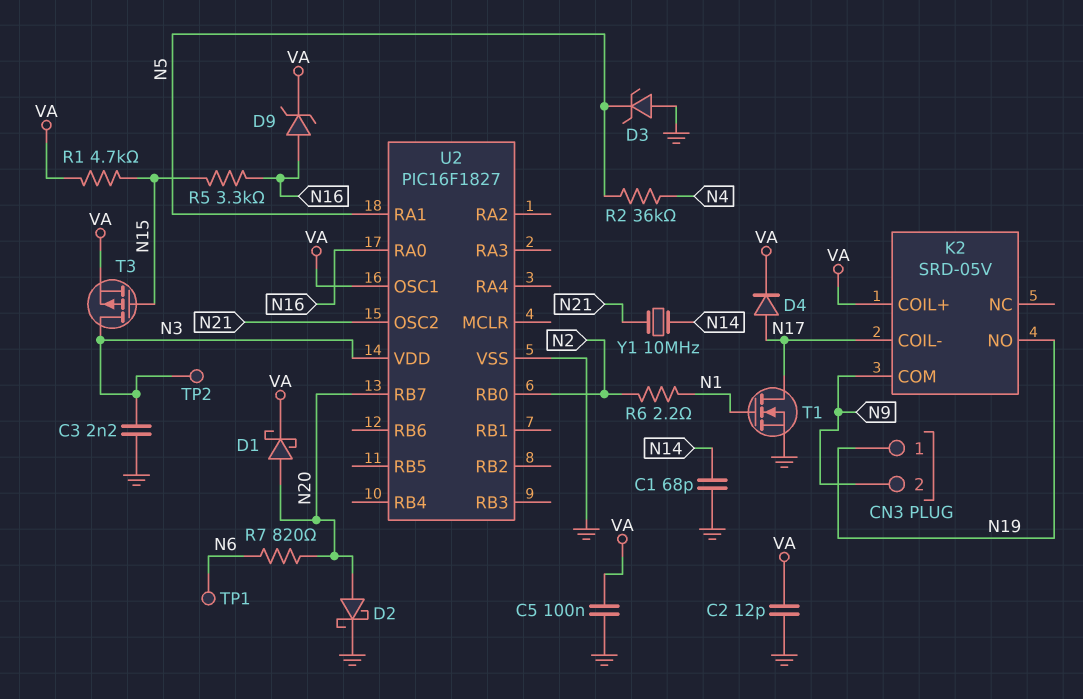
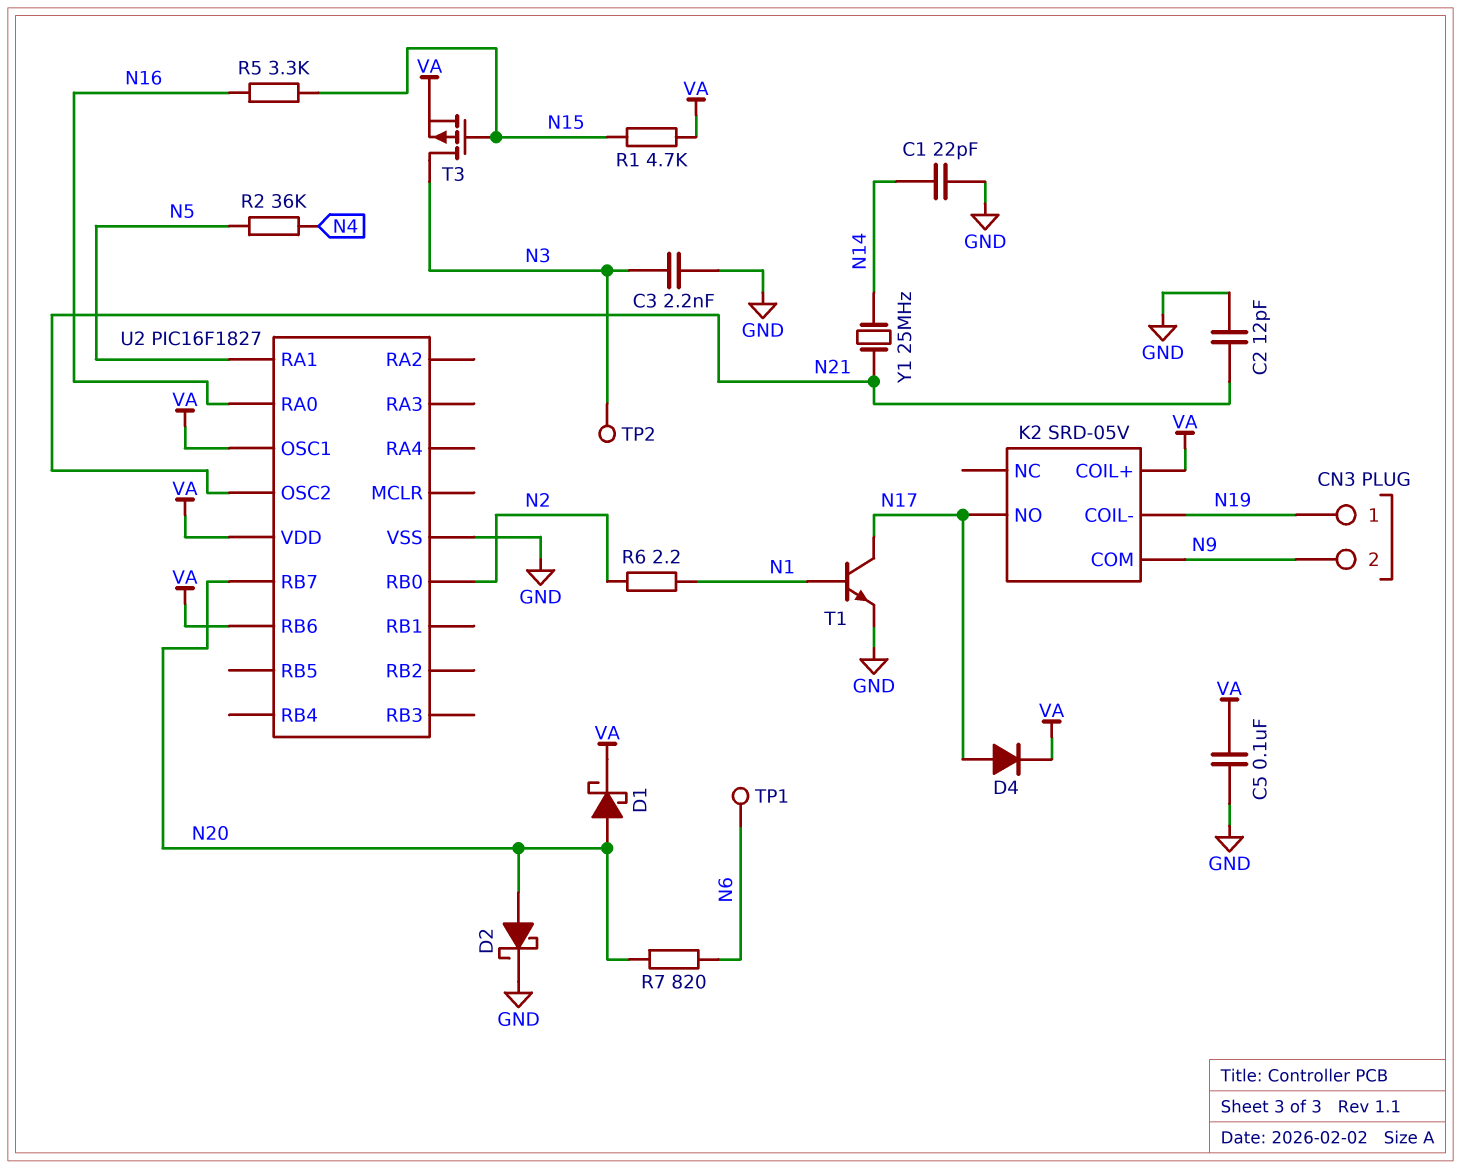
C1: 68pF (GND, N14) -> 22pF (GND, N14)
C2: 12pF (GND, VA) -> 12pF (GND, N21)
D3: zener (A GND, K N5) -> none
D9: zener (A N16, K VA) -> none
K2 pin COIL-: N17 -> N19
K2 pin NO: N19 -> N17
T1: NMOS (G N1, D N17, S GND) -> NPN (B N1, C N17, E GND)
U2 pin RB6: none -> VA
U2 pin VDD: N3 -> VA
Y1: 10MHz (N14, N21) -> 25MHz (N14, N21)

